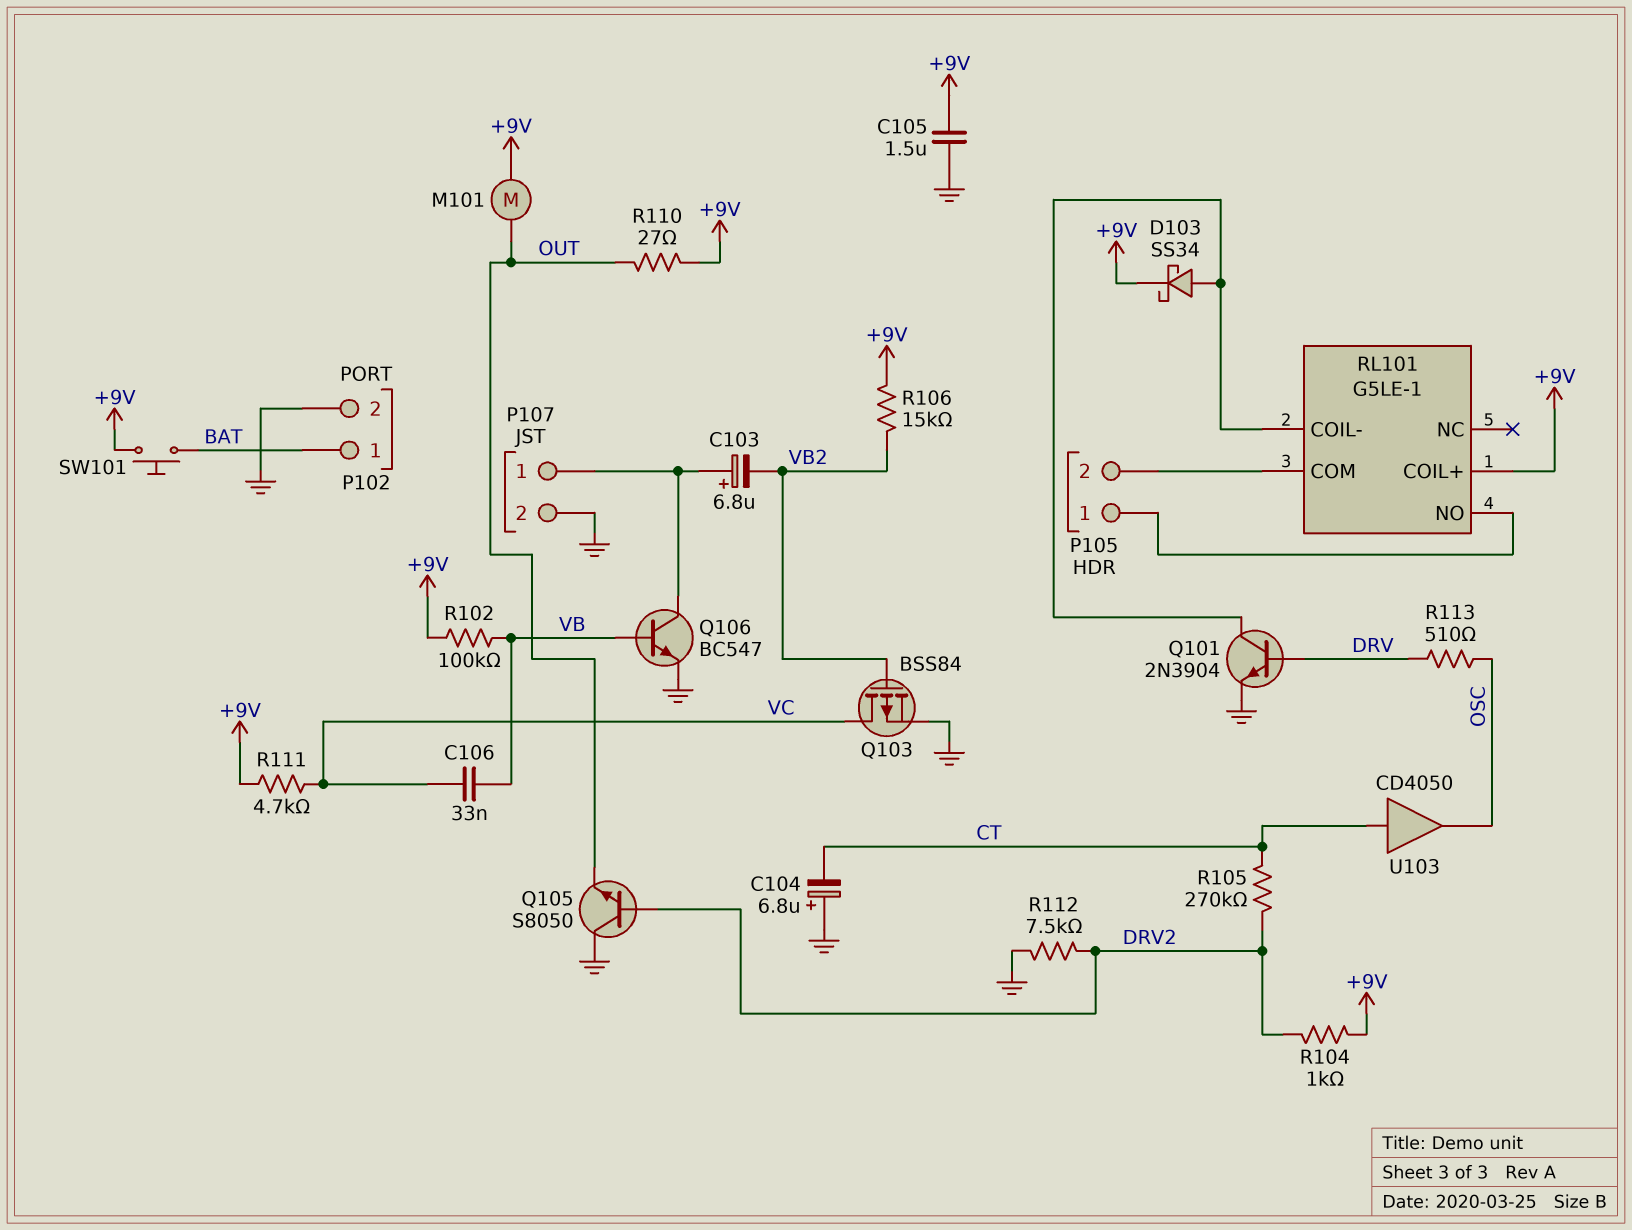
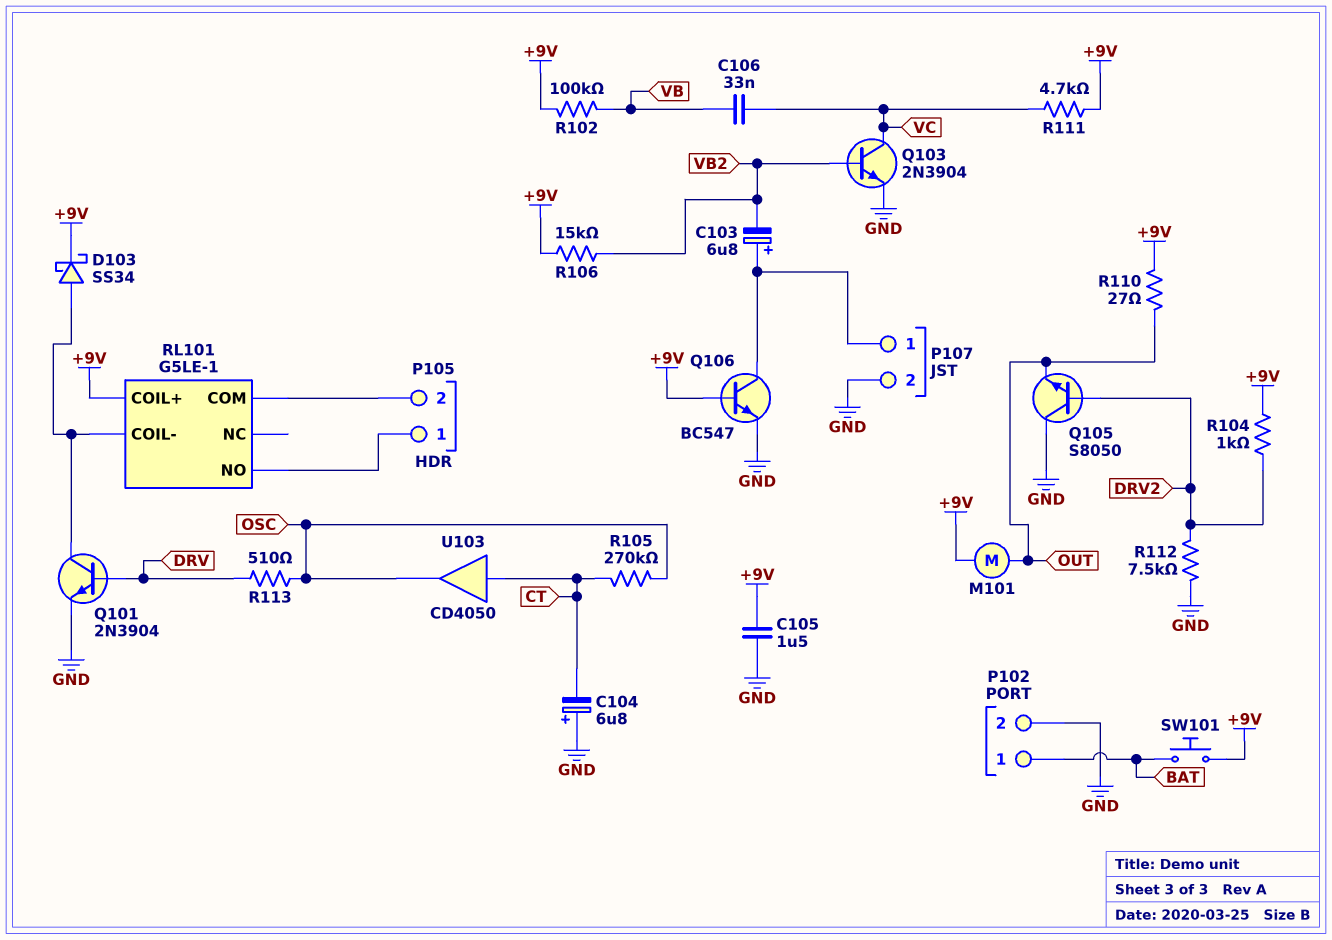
Q103: PMOS BSS84 (G VB2, D VC, S GND) -> NPN 2N3904 (B VB2, C VC, E GND)
Q106: NPN BC547 (B VB, C P107/1, E GND) -> NPN BC547 (B +9V, C P107/1, E GND)
R105: 270k (CT, DRV2) -> 270k (CT, OSC)

